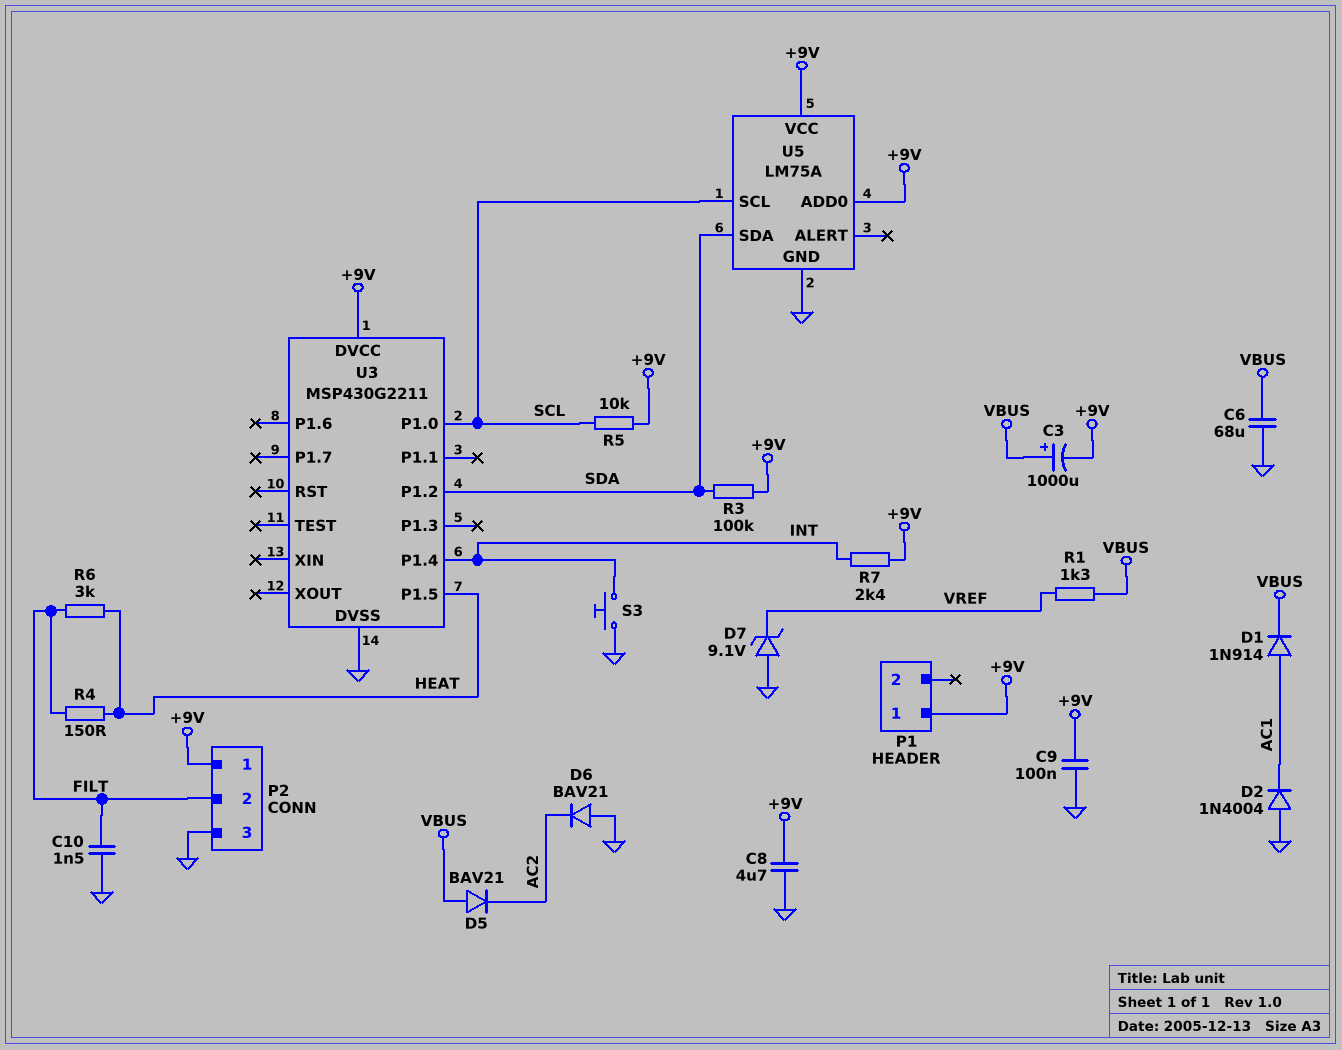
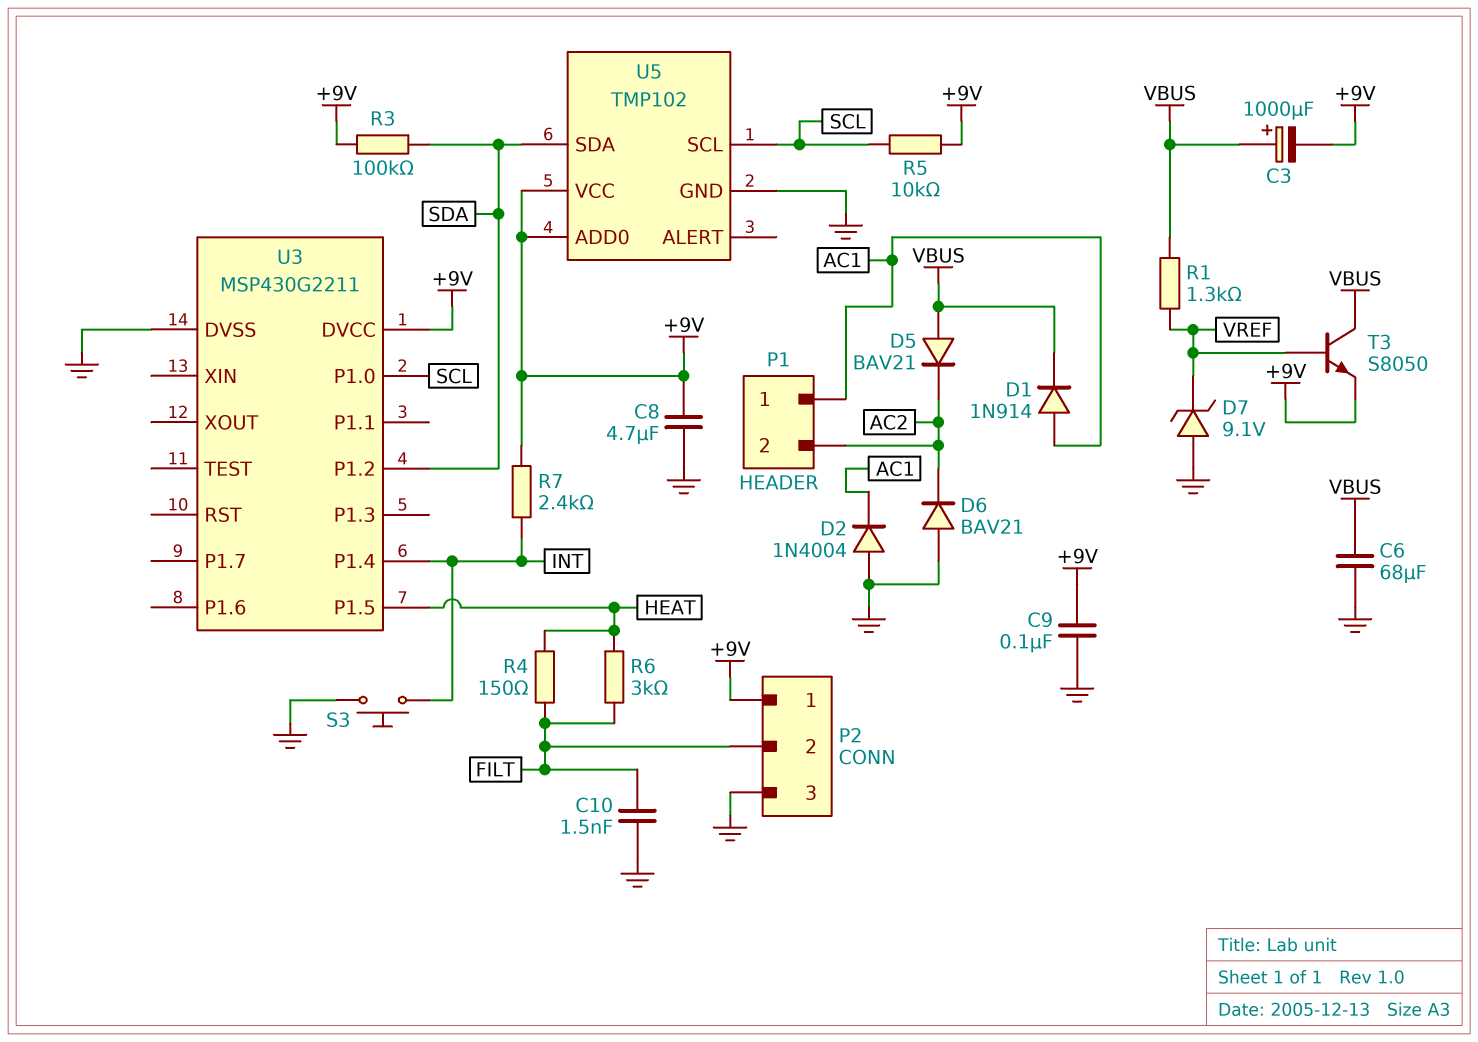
P1 pin 1: +9V -> AC1
P1 pin 2: none -> AC2
T3: none -> NPN S8050 (B VREF, C VBUS, E +9V)
U5: LM75A -> TMP102

